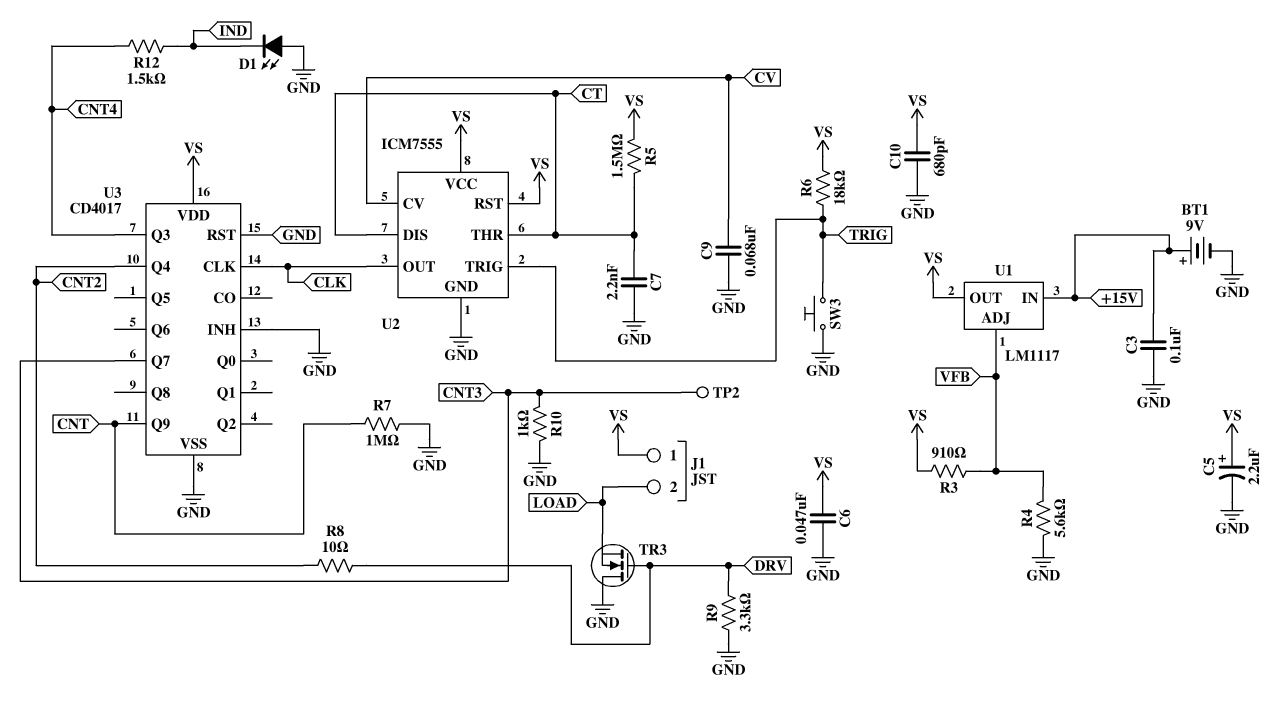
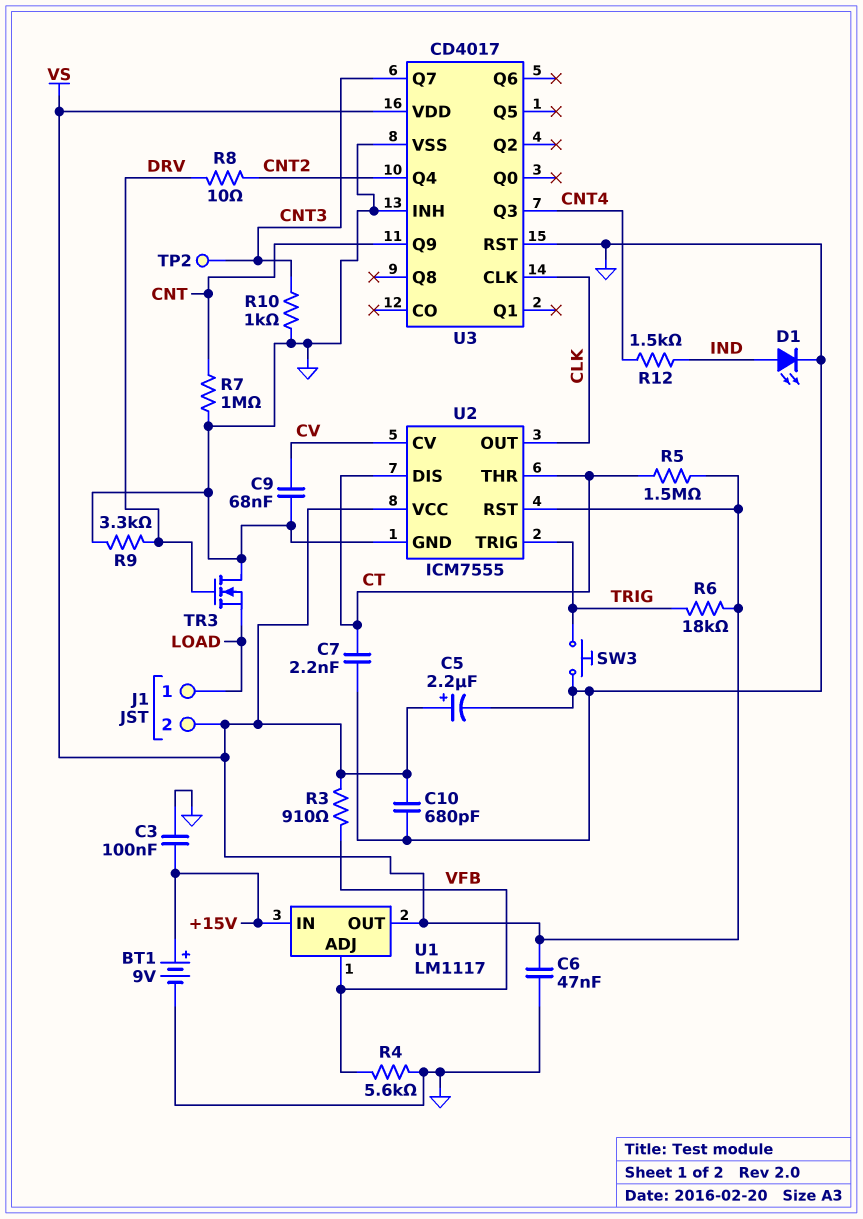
D1: LED (A GND, K IND) -> LED (A IND, K GND)
J1 pin 1: VS -> LOAD
J1 pin 2: LOAD -> VS

